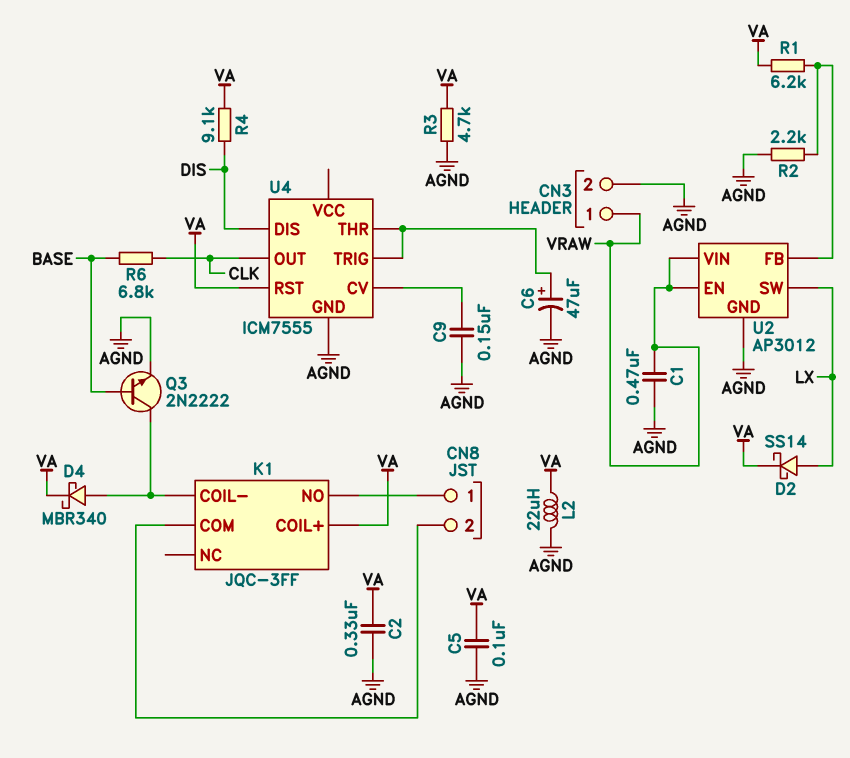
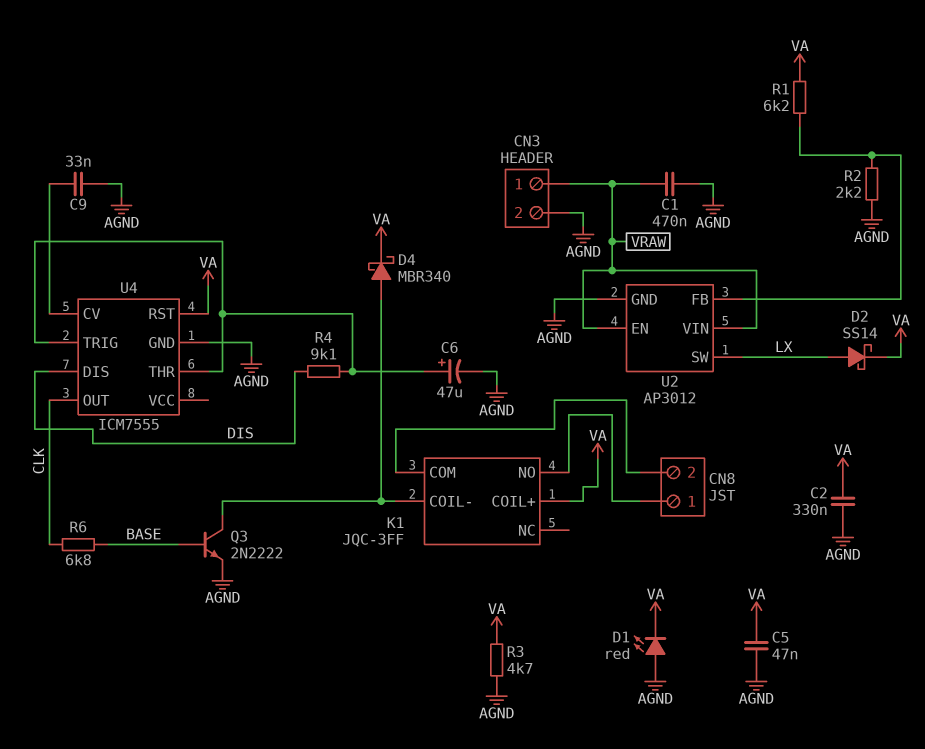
C5: 100nF (AGND, VA) -> 47nF (AGND, VA)
C9: 150nF (AGND, U4/CV) -> 33nF (AGND, U4/CV)
D1: none -> LED red (A AGND, K VA)
L2: 22uH (AGND, VA) -> none
R4: 9.1k (DIS, VA) -> 9.1k (DIS, U4/THR)

